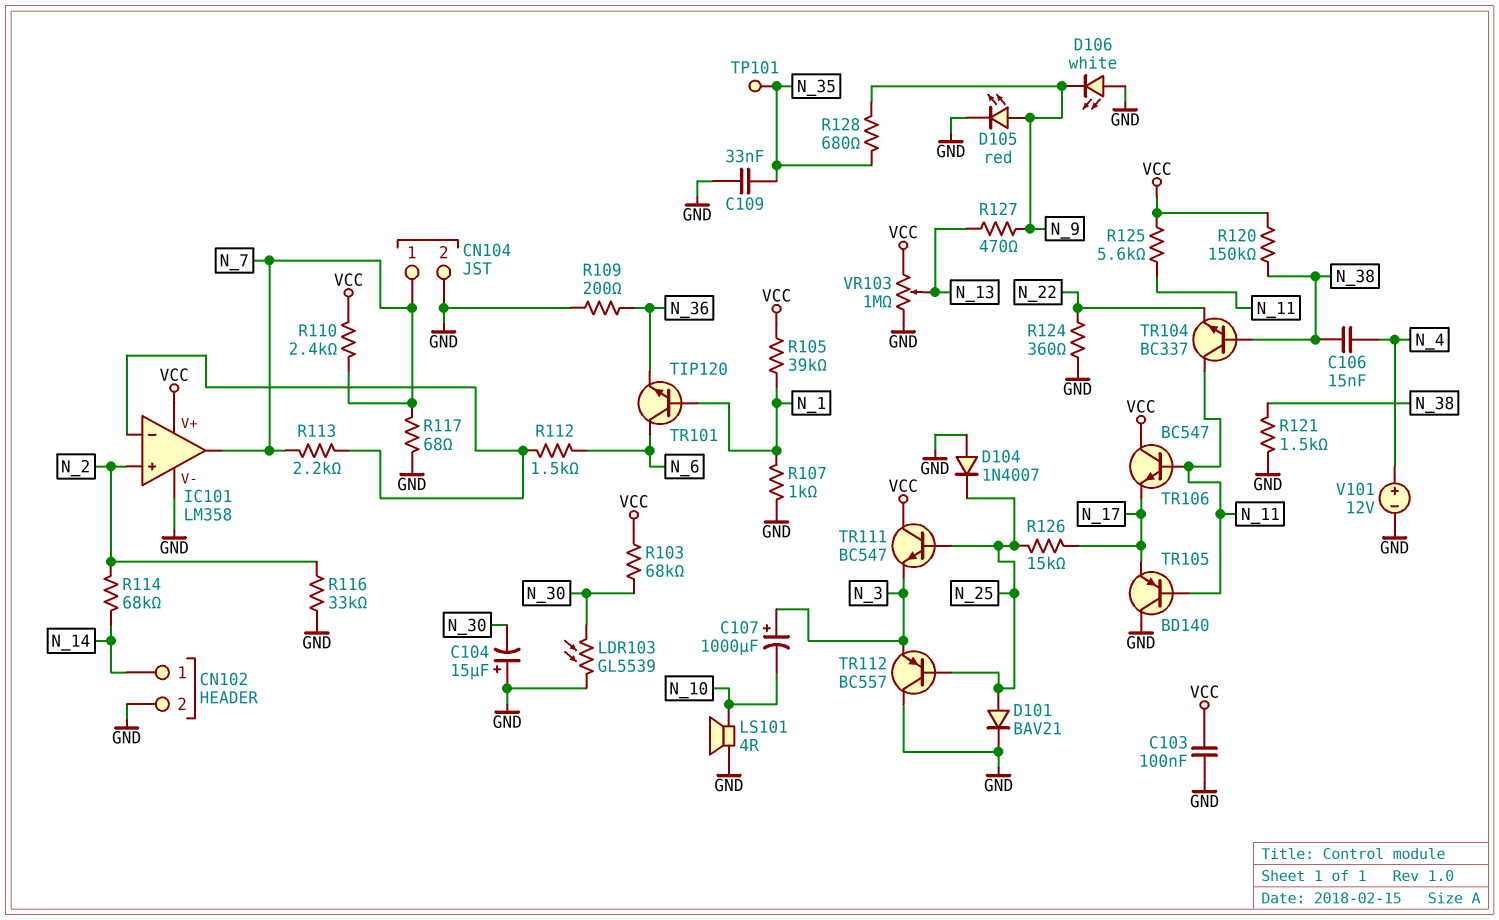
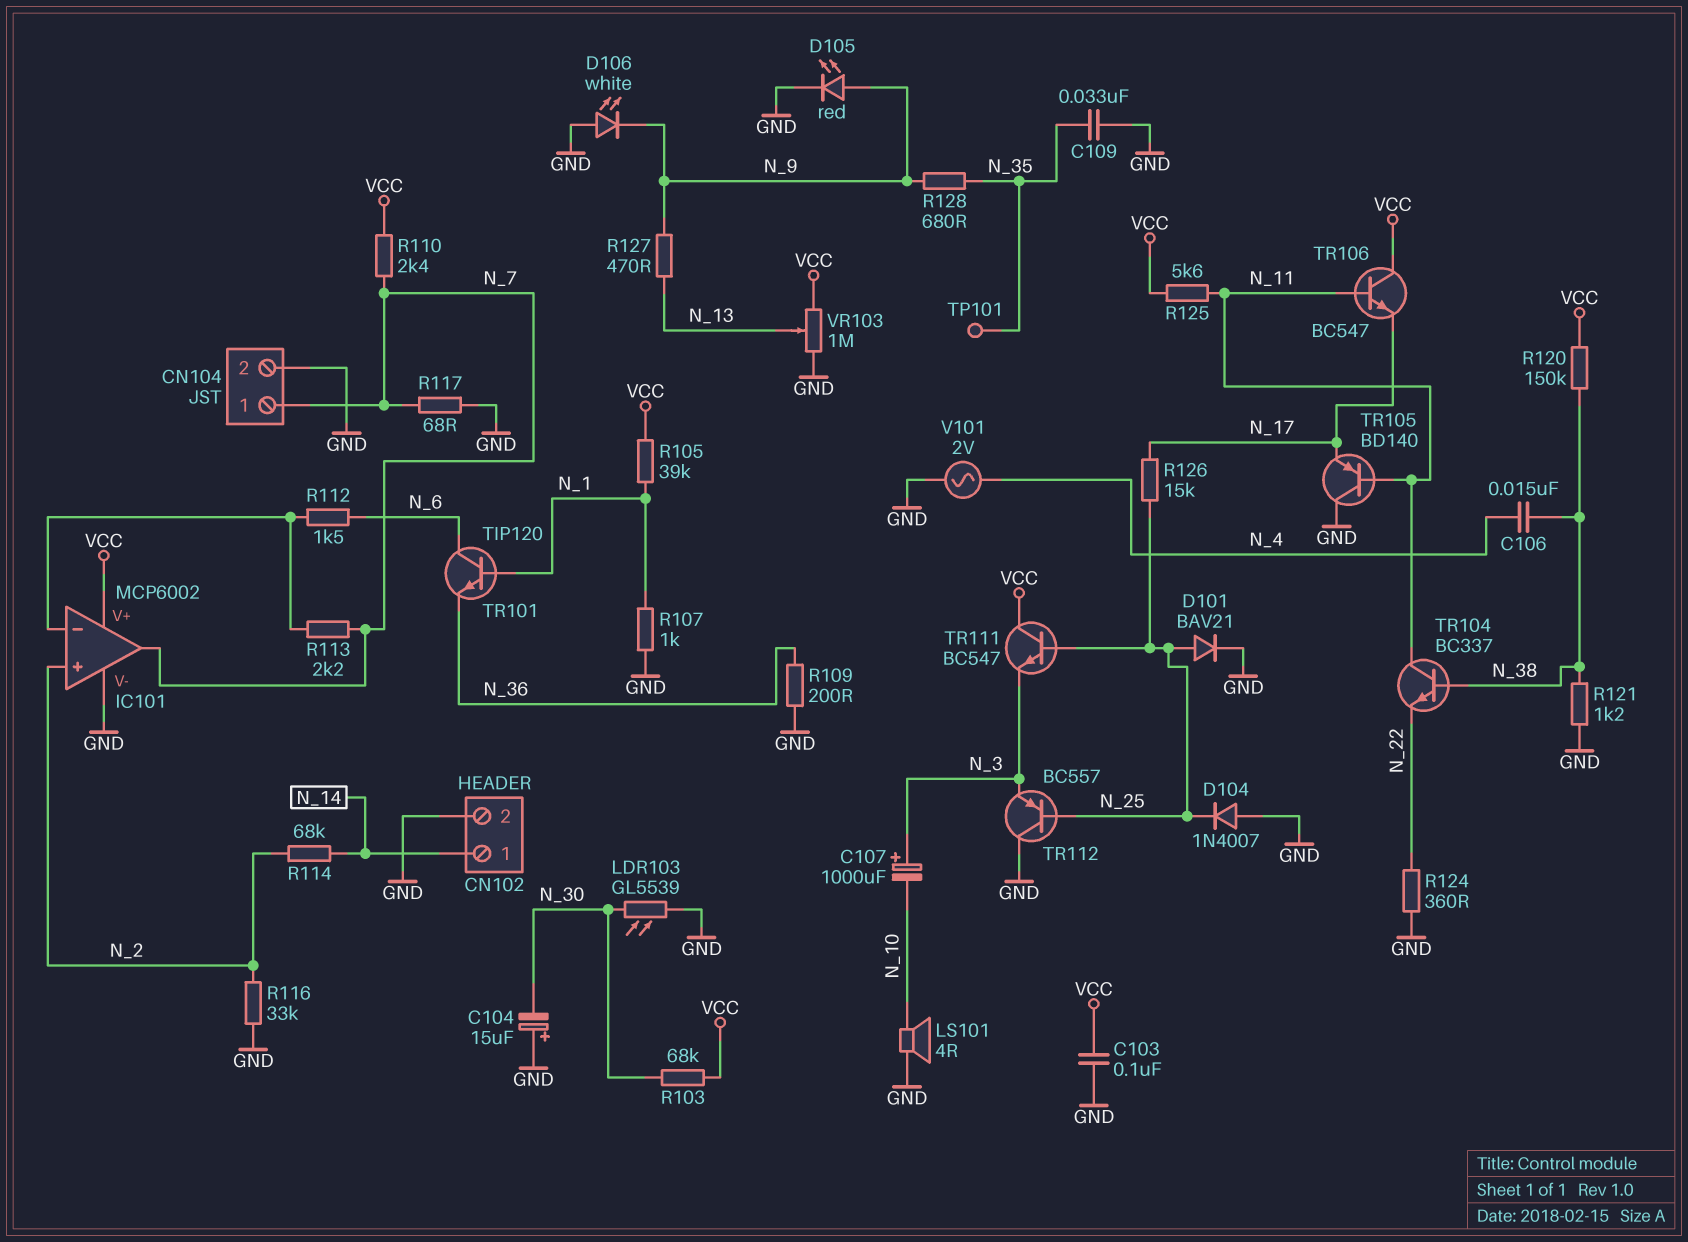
IC101: LM358 -> MCP6002
R121: 1.5k (GND, N_38) -> 1.2k (GND, N_38)
V101: 12V (plus N_4, minus GND) -> AC 2V (GND, N_4)

